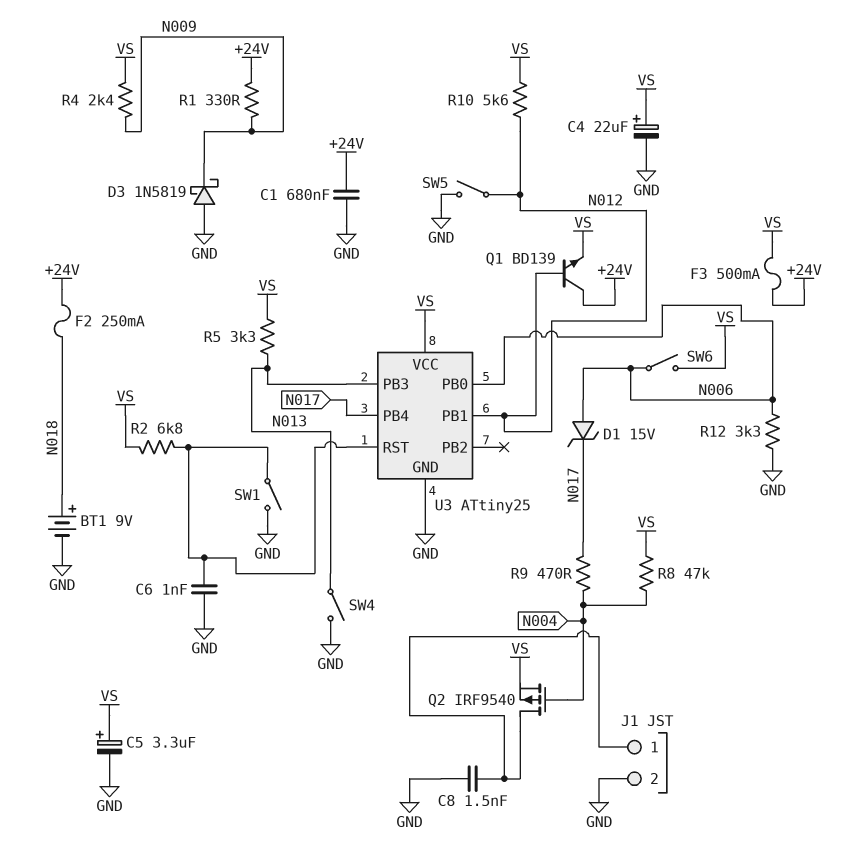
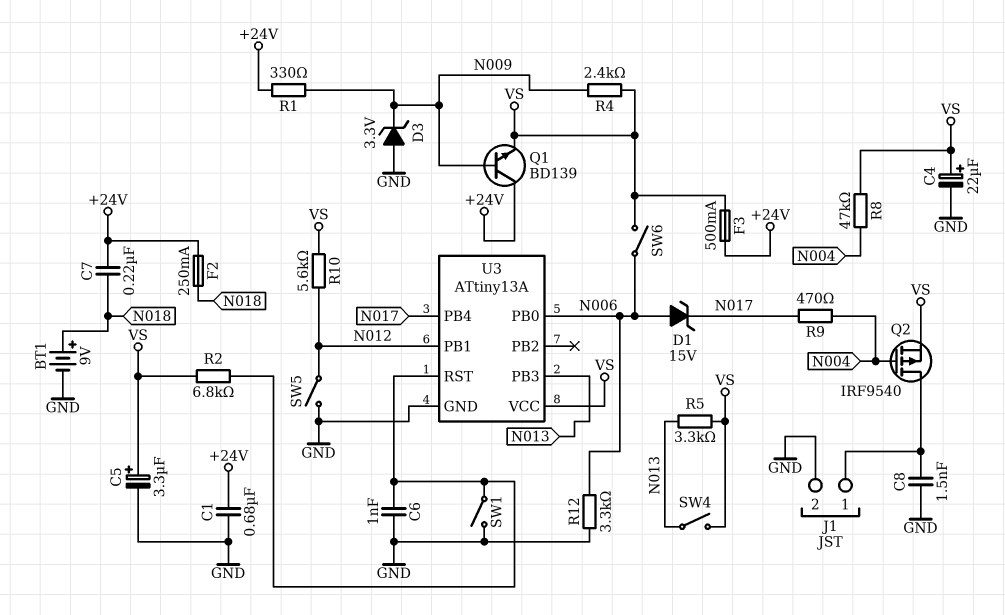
C7: none -> 220nF (+24V, N018)
D3: schottky 1N5819 (A GND, K N009) -> zener 3.3V (A GND, K N009)
Q1: NPN BD139 (B N012, C +24V, E VS) -> NPN BD139 (B N009, C +24V, E VS)
SW4: switch (GND, N013) -> switch (N013, VS)
U3: ATtiny25 -> ATtiny13A

